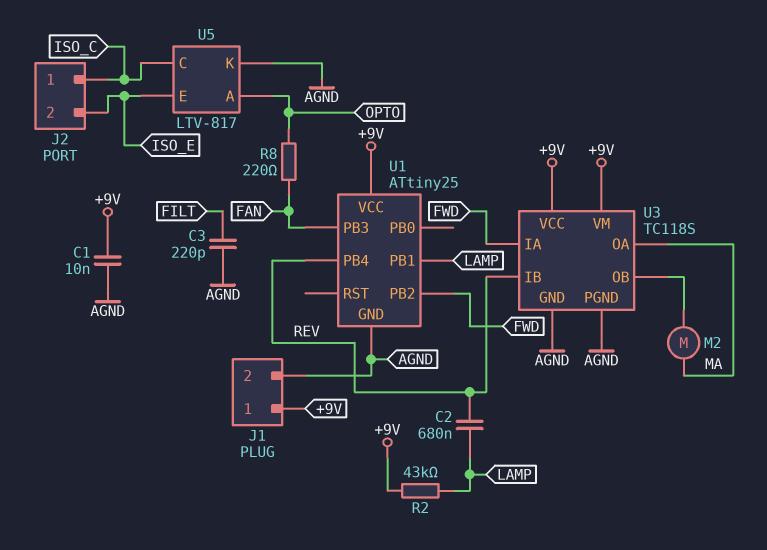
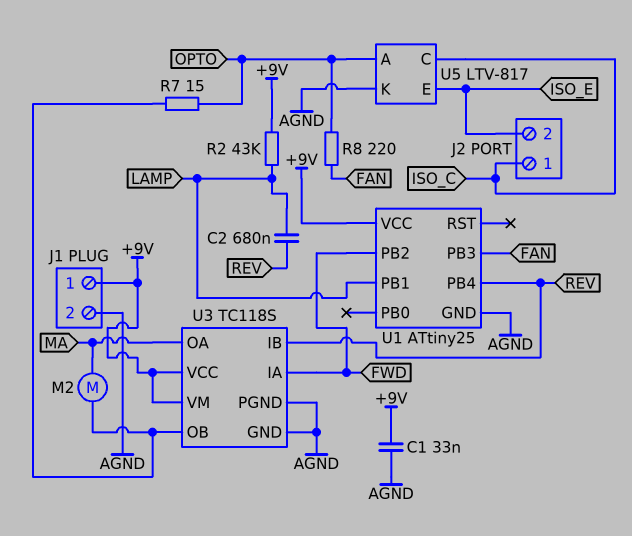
C1: 10nF (+9V, AGND) -> 33nF (+9V, AGND)
C3: 220pF (AGND, FILT) -> none
R7: none -> 15 (OPTO, U3/OB)

